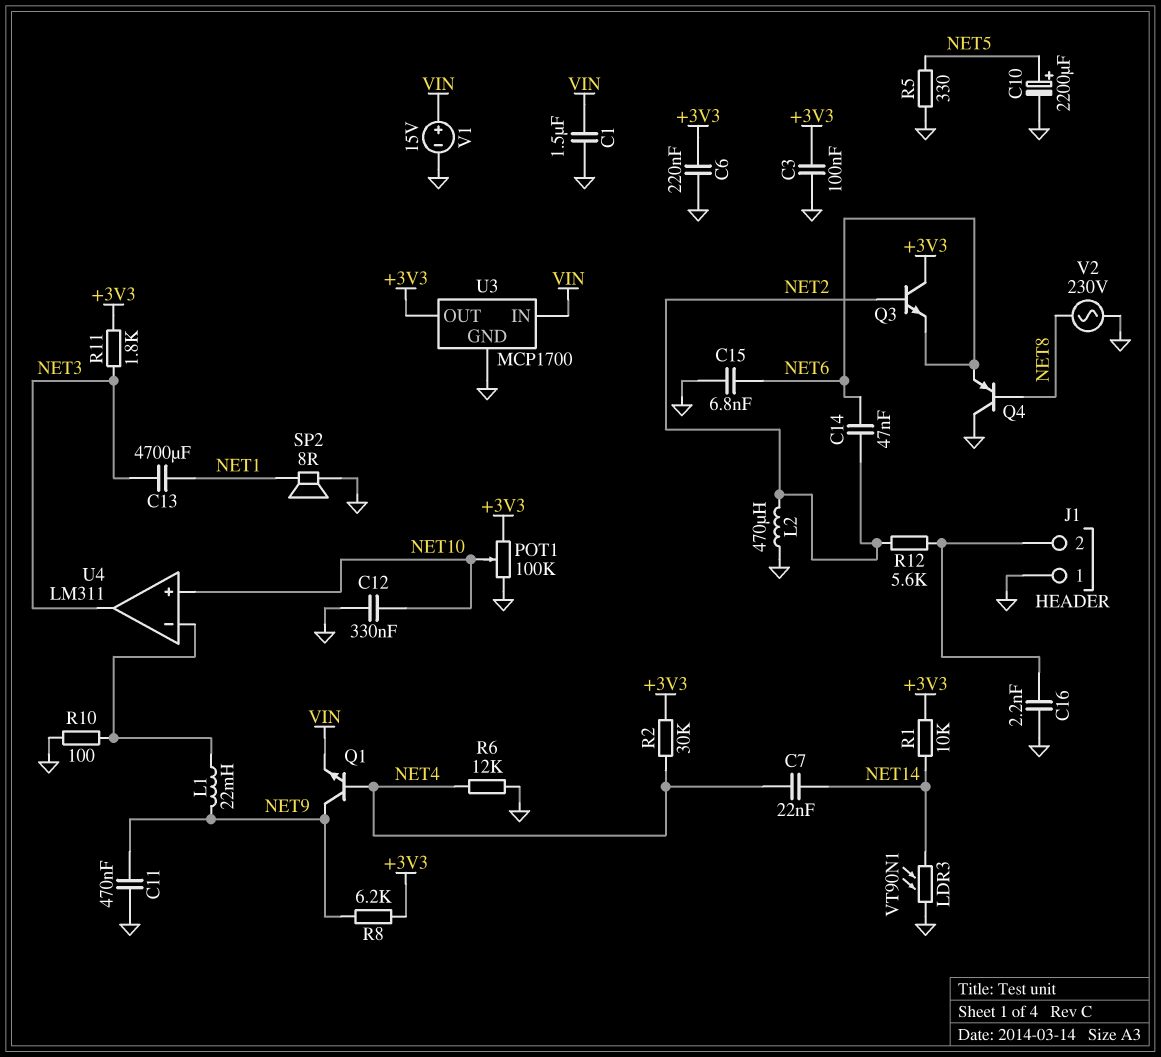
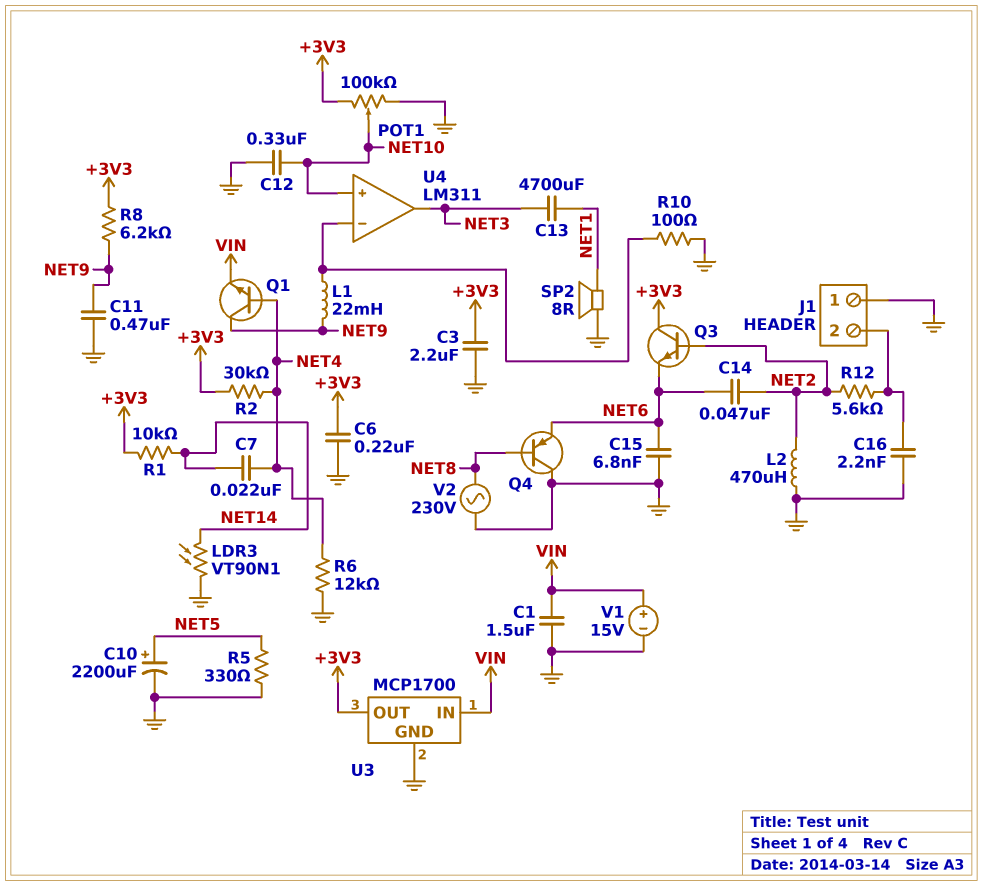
C3: 100nF (+3V3, GND) -> 2.2uF (+3V3, GND)
R11: 1.8k (+3V3, NET3) -> none

